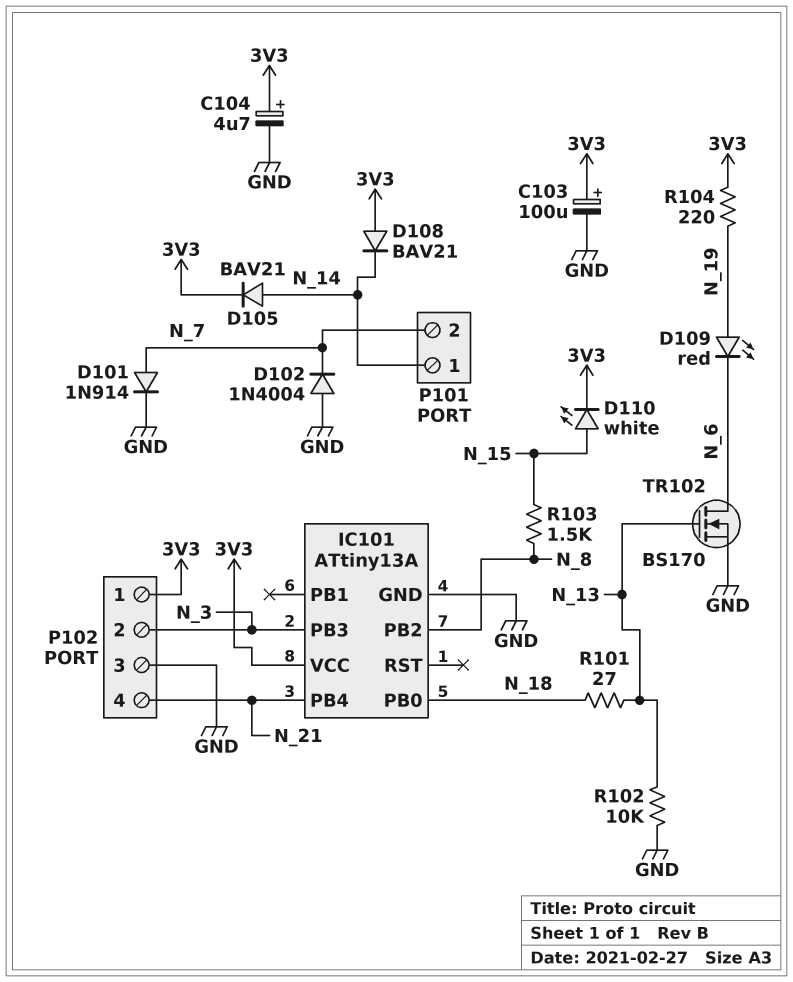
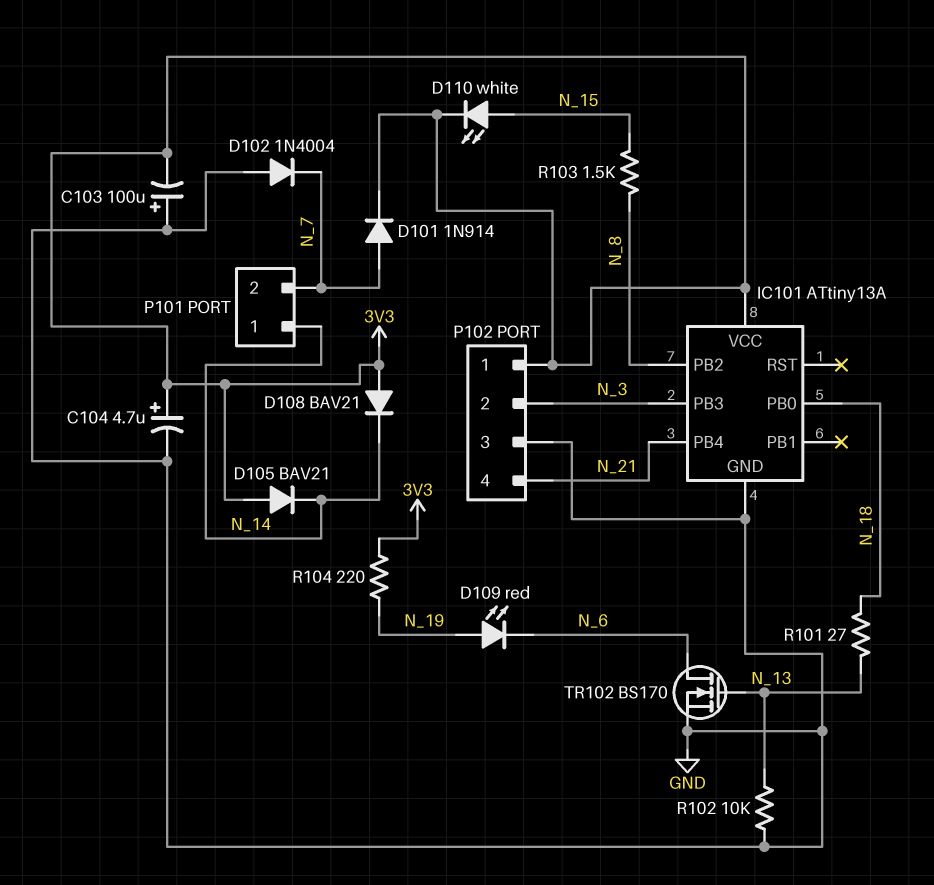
C103: 100uF (plus 3V3, minus GND) -> 100uF (plus GND, minus 3V3)
D101: diode 1N914 (A N_7, K GND) -> diode 1N914 (A N_7, K 3V3)
D105: diode BAV21 (A N_14, K 3V3) -> diode BAV21 (A 3V3, K N_14)

